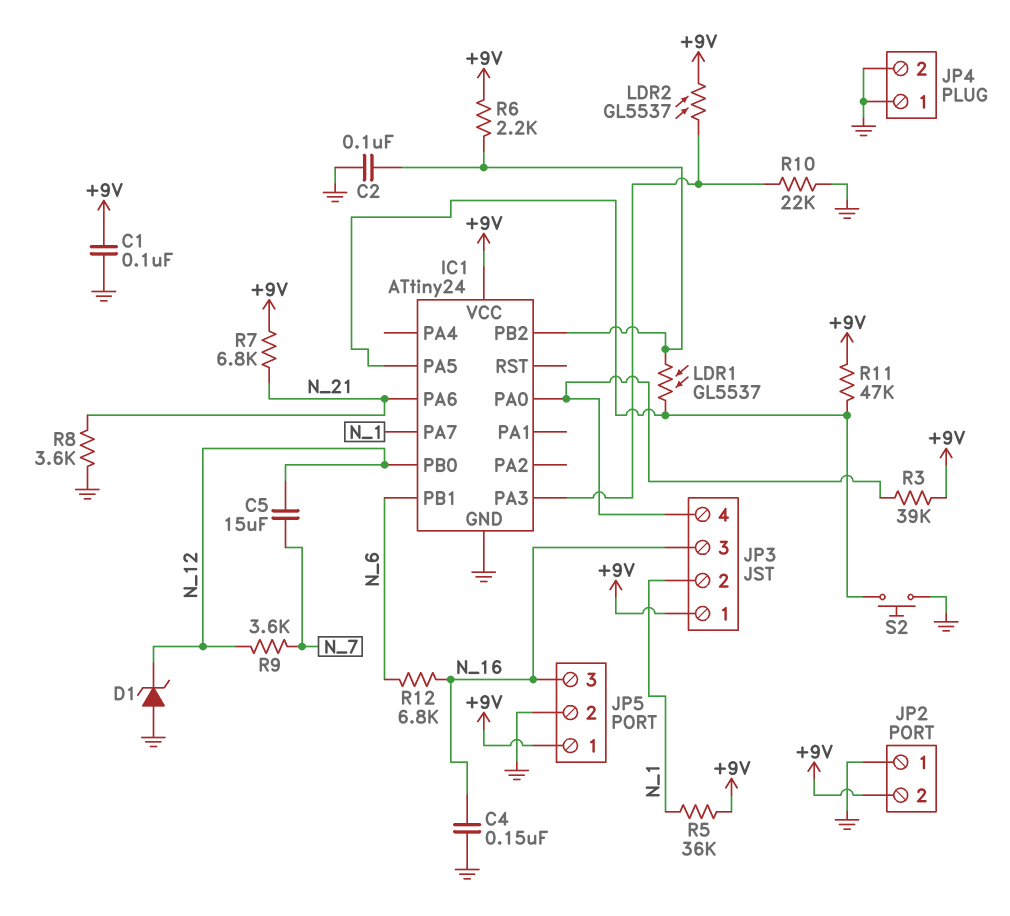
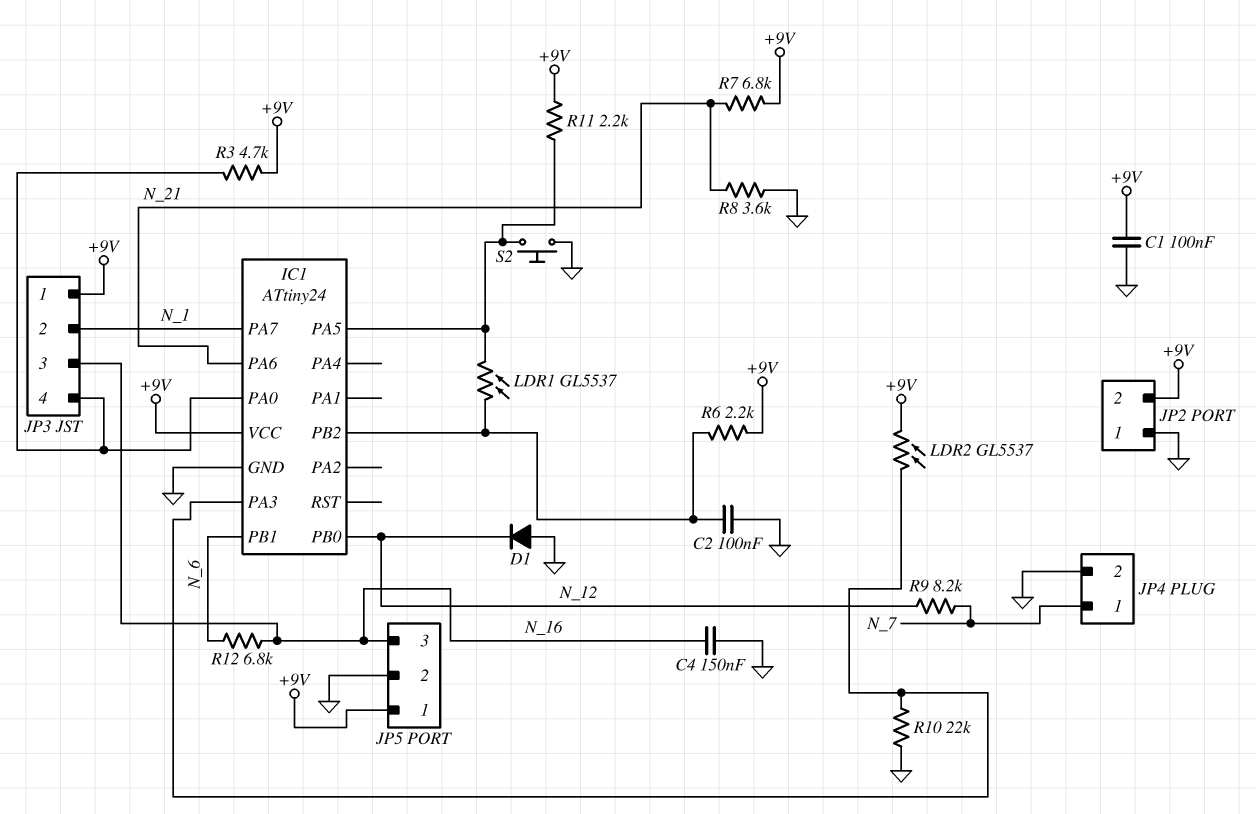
C5: 15uF (N_7, N_12) -> none
D1: zener (A GND, K N_12) -> diode (A GND, K N_12)
JP4 pin 1: GND -> N_7
R3: 39k (+9V, IC1/PA0) -> 4.7k (+9V, IC1/PA0)
R5: 36k (+9V, N_1) -> none
R9: 3.6k (N_7, N_12) -> 8.2k (N_7, N_12)
R11: 47k (+9V, IC1/PA5) -> 2.2k (+9V, IC1/PA5)

